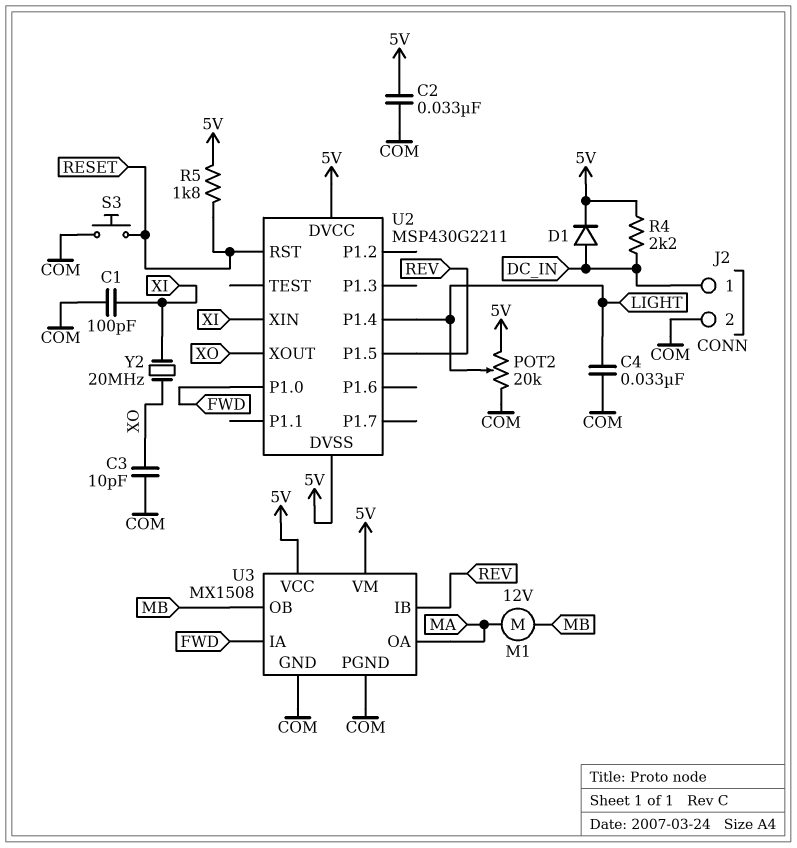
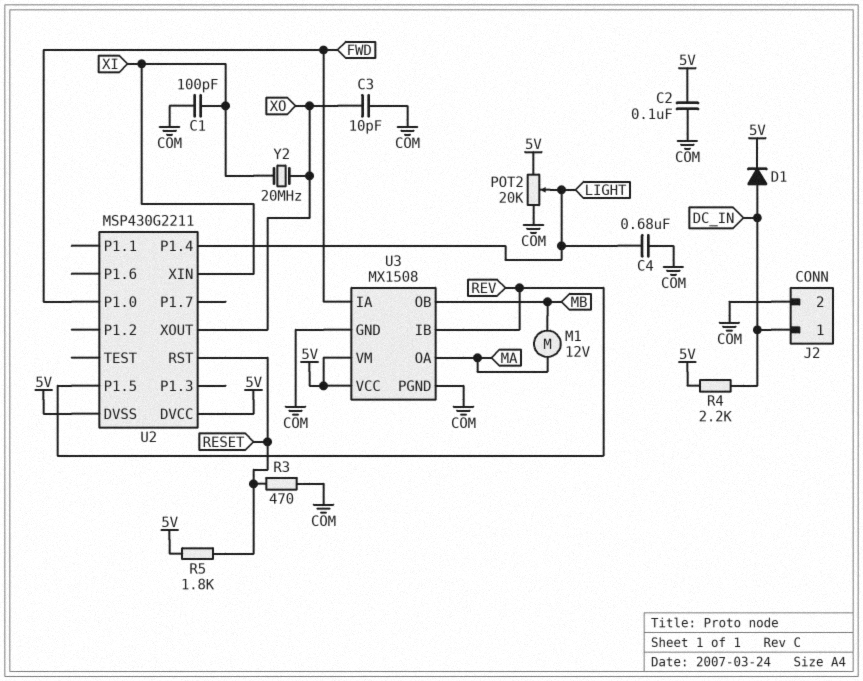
C2: 33nF (5V, COM) -> 100nF (5V, COM)
C4: 33nF (COM, LIGHT) -> 680nF (COM, LIGHT)
R3: none -> 470 (COM, RESET)
S3: button (COM, RESET) -> none

